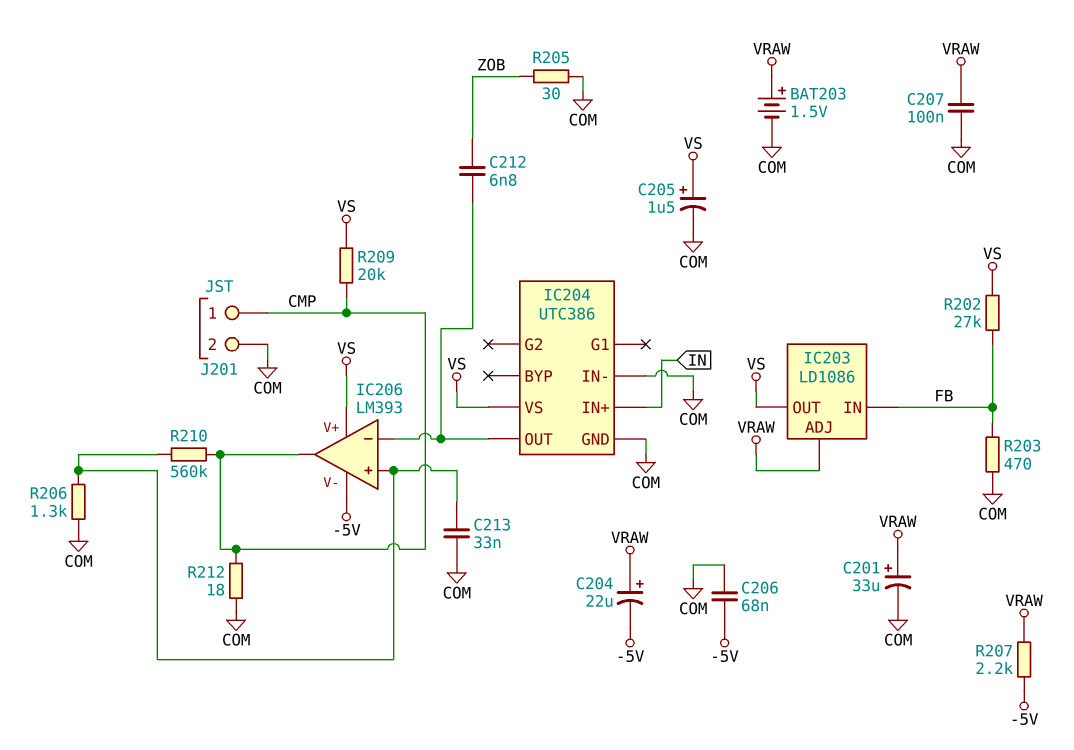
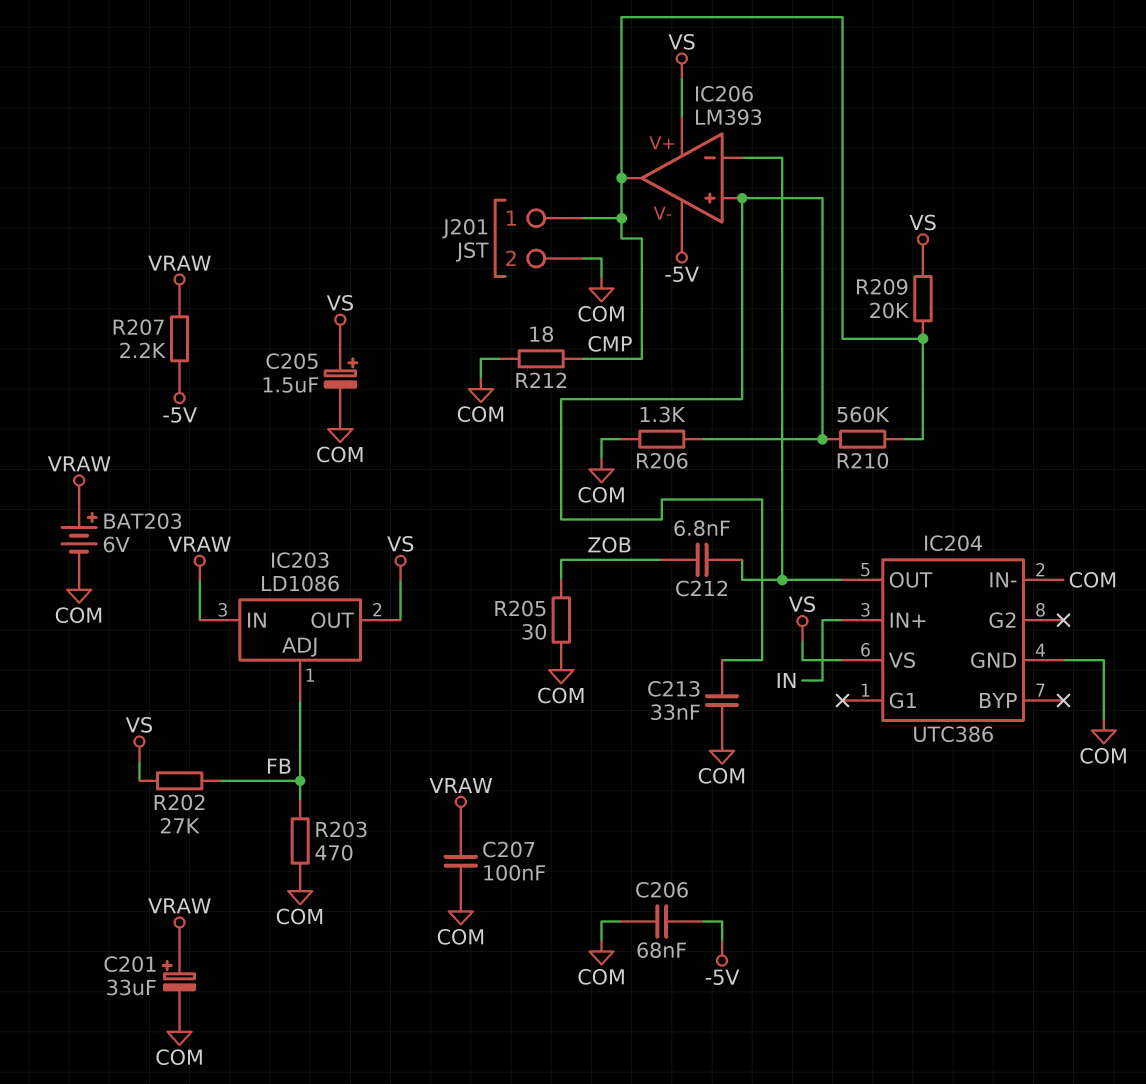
BAT203: 1.5V (plus VRAW, minus COM) -> 6V (plus VRAW, minus COM)
C204: 22uF (plus VRAW, minus -5V) -> none
IC203 pin ADJ: VRAW -> FB
IC203 pin IN: FB -> VRAW

